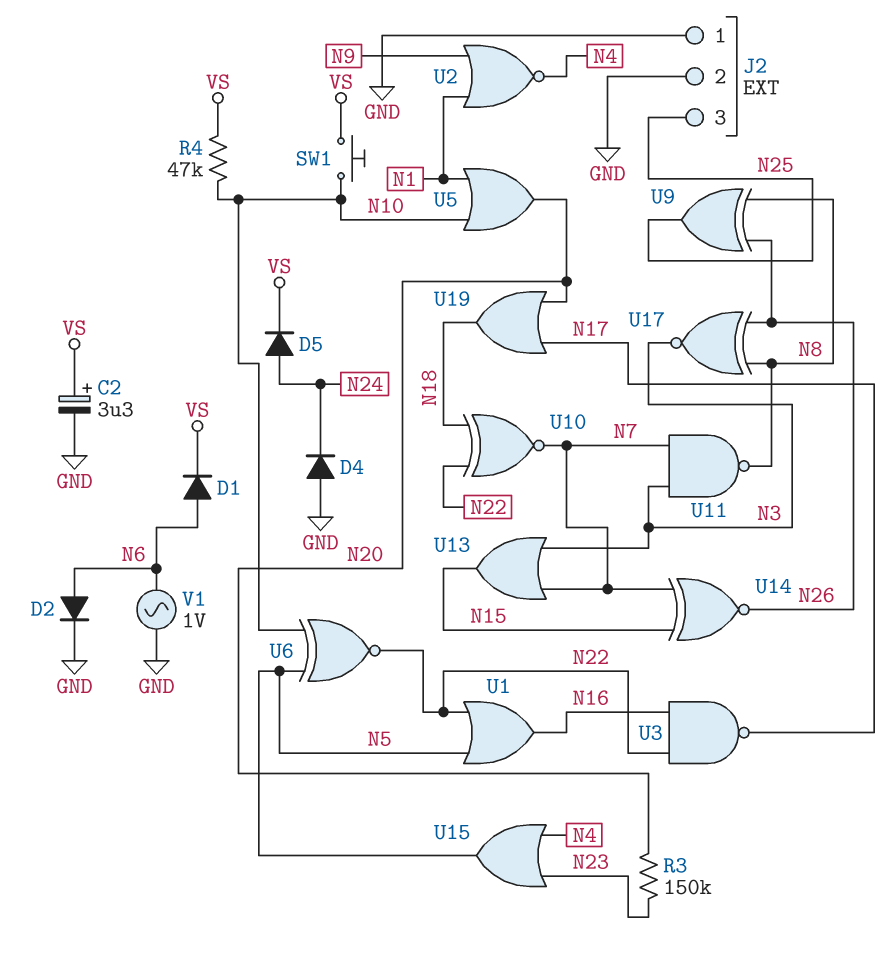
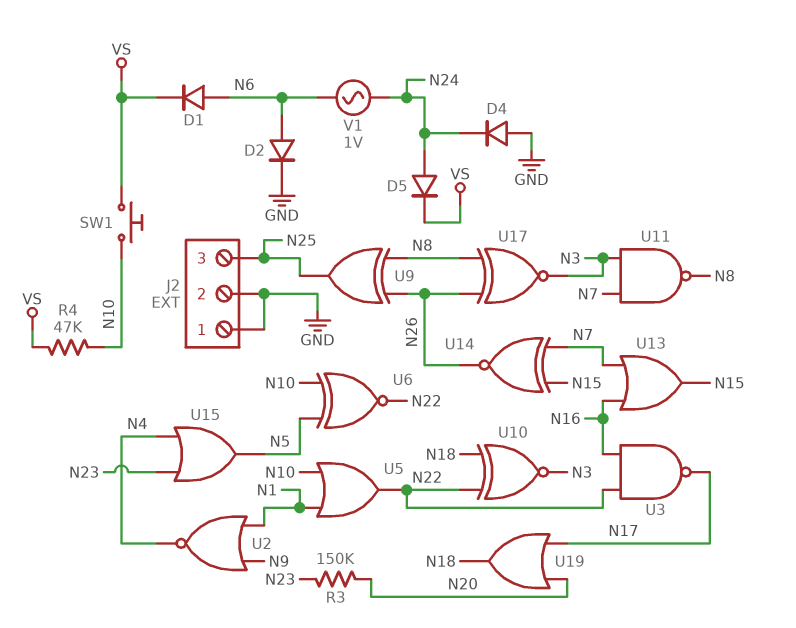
C2: 3.3uF (plus VS, minus GND) -> none
U1: OR (in N5, in N22, out N16) -> none
U5: OR (in N1, in N10, out N20) -> OR (in N1, in N10, out N22)
U10: XNOR (in N18, in N22, out N7) -> XNOR (in N18, in N22, out N3)
U13: OR (in N3, in N7, out N15) -> OR (in N7, in N16, out N15)
V1: AC 1V (GND, N6) -> AC 1V (N6, N24)

